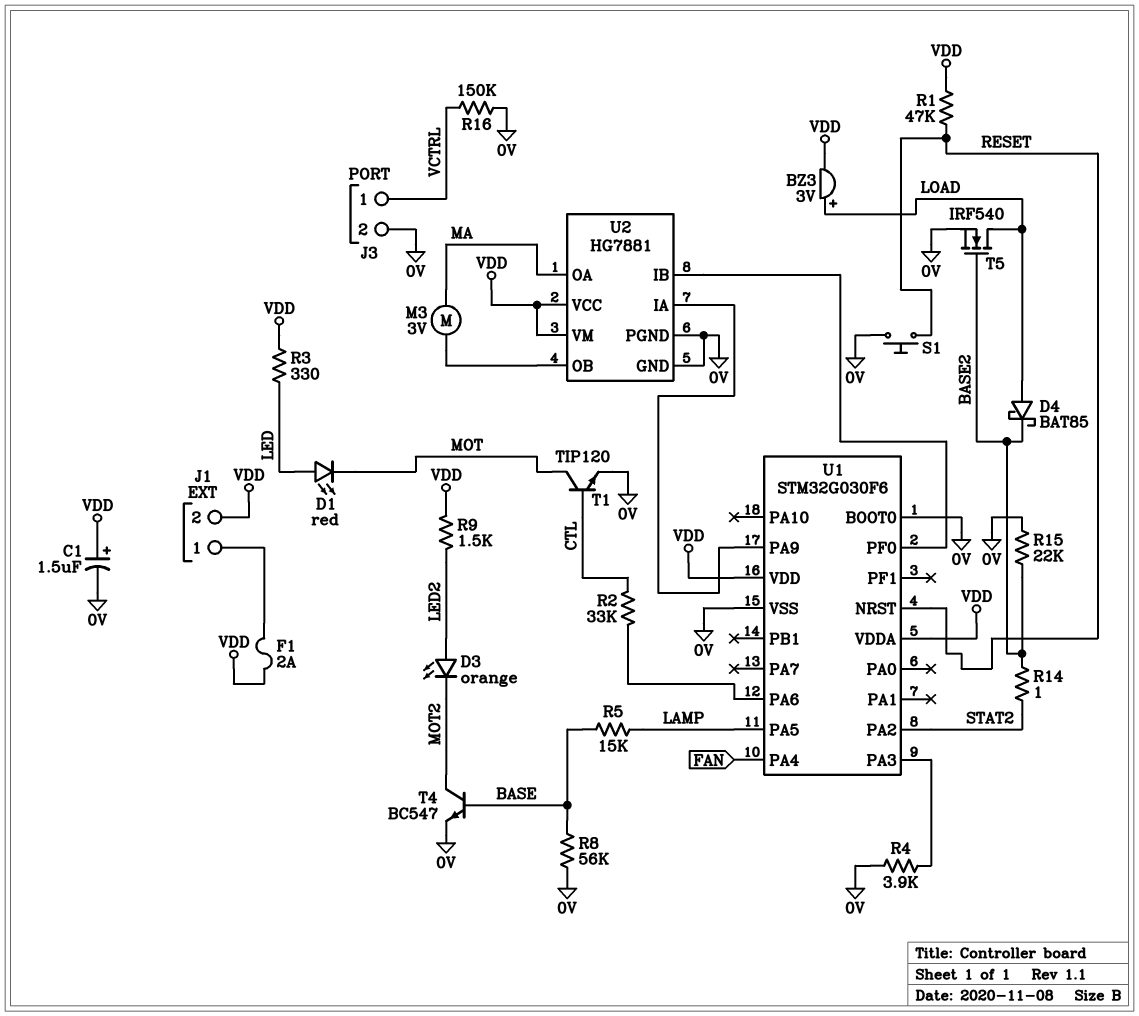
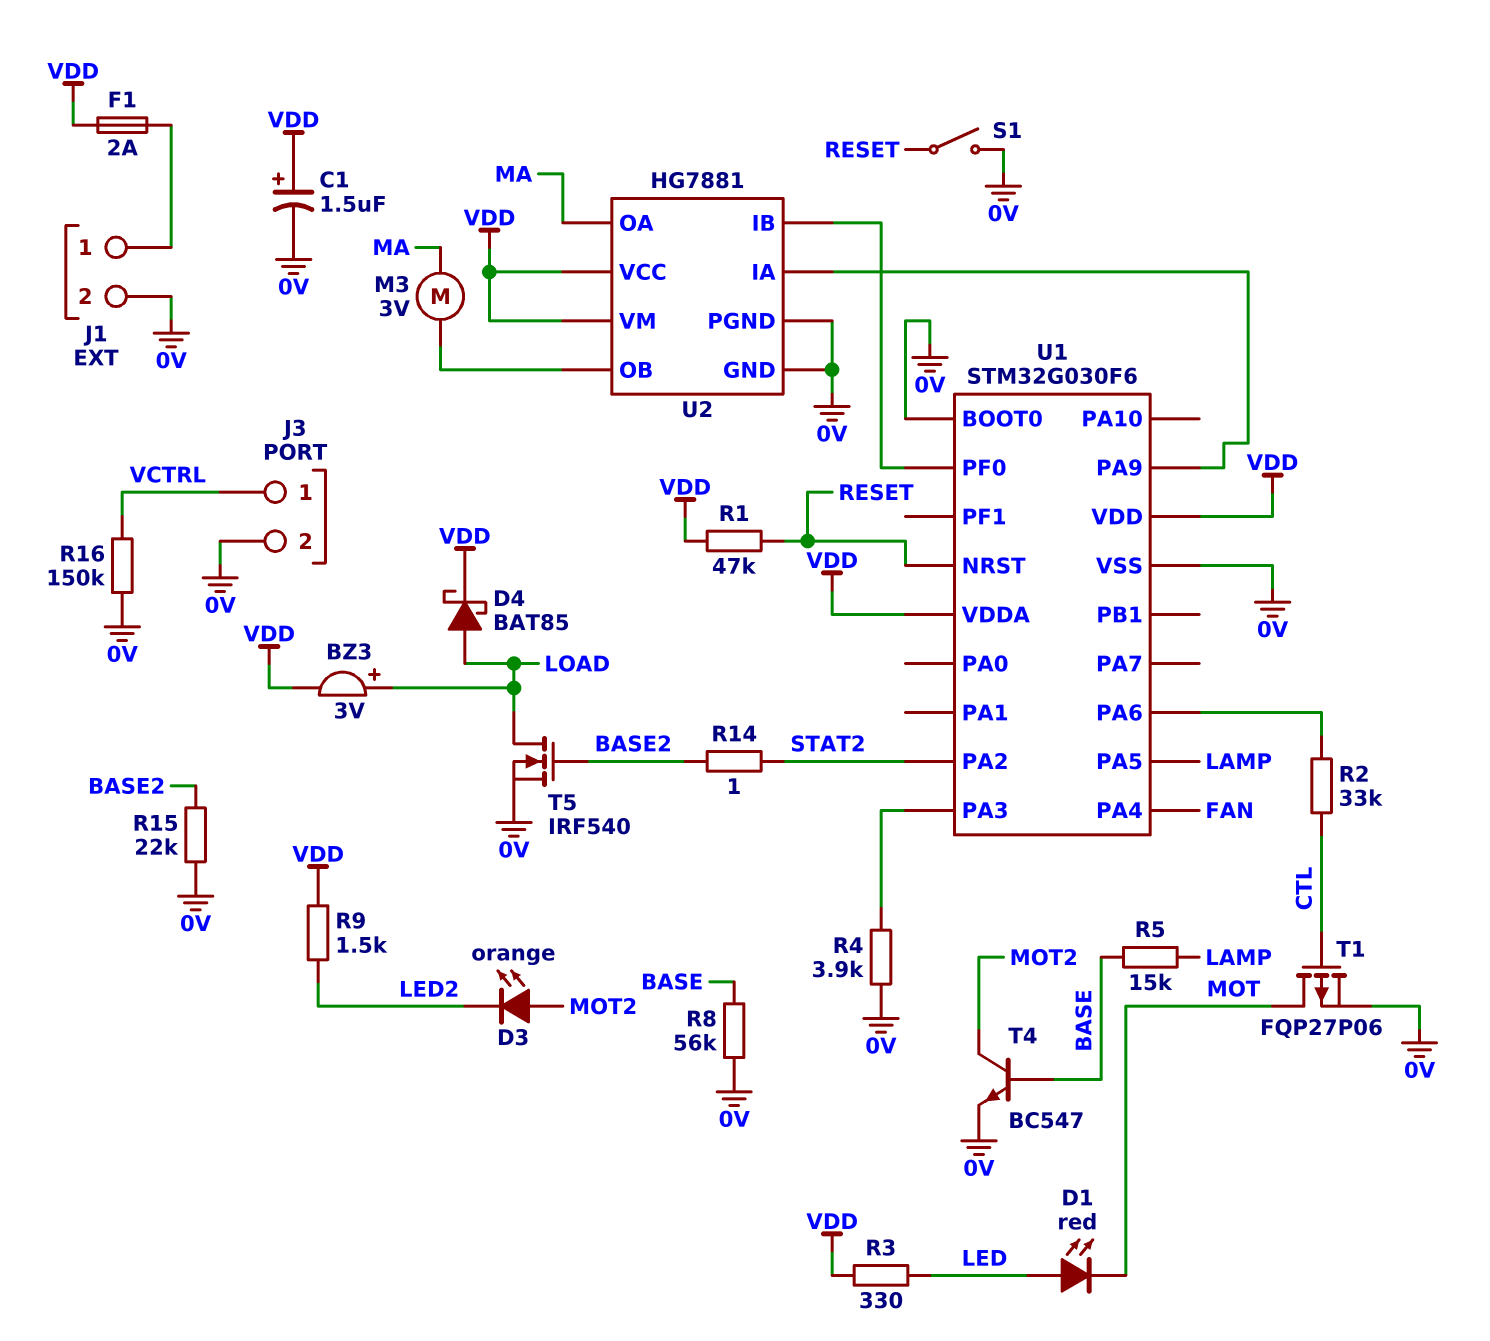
D3: LED orange (A LED2, K MOT2) -> LED orange (A MOT2, K LED2)
D4: schottky BAT85 (A LOAD, K BASE2) -> schottky BAT85 (A LOAD, K VDD)
J1 pin 2: VDD -> 0V
S1: button (0V, RESET) -> switch (0V, RESET)
T1: NPN TIP120 (B CTL, C MOT, E 0V) -> PMOS FQP27P06 (G CTL, D MOT, S 0V)

